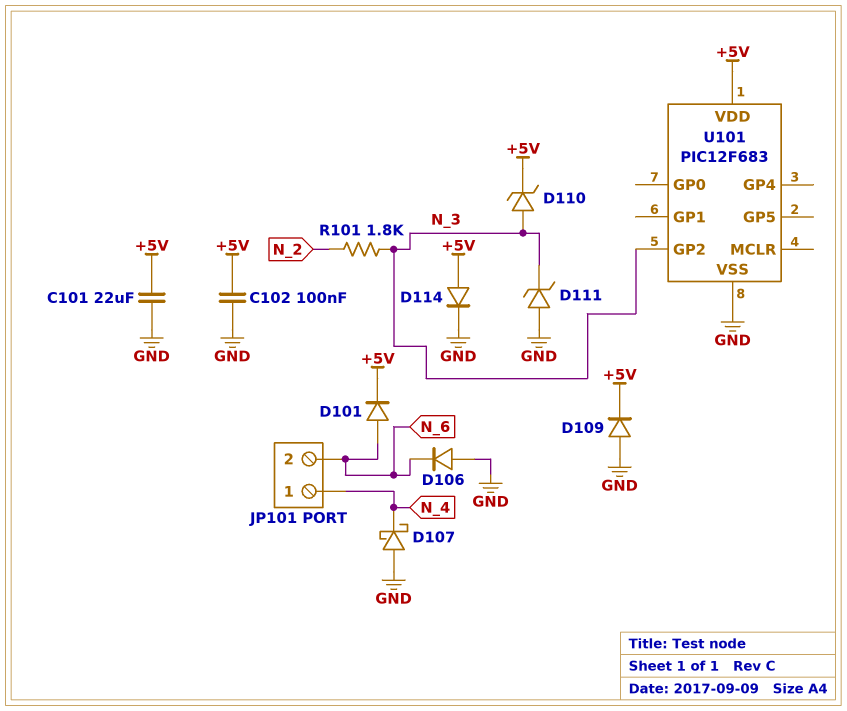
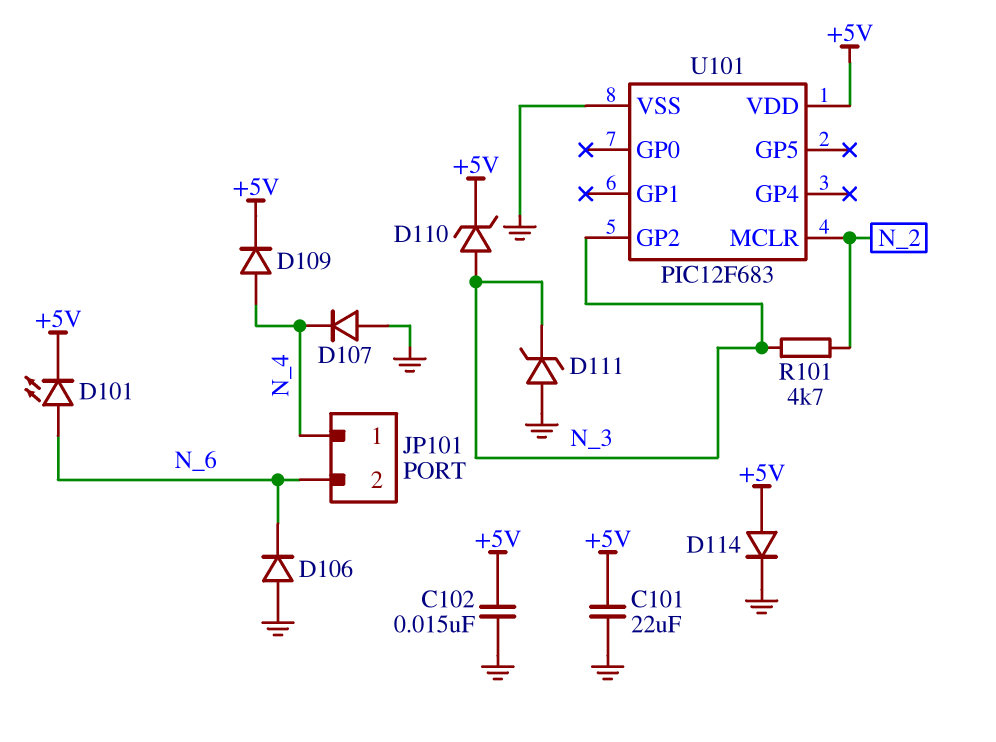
C102: 100nF (+5V, GND) -> 15nF (+5V, GND)
D101: diode (A N_6, K +5V) -> LED (A N_6, K +5V)
D107: schottky (A GND, K N_4) -> diode (A GND, K N_4)
D109: diode (A GND, K +5V) -> diode (A N_4, K +5V)
R101: 1.8k (N_2, N_3) -> 4.7k (N_2, N_3)
U101 pin MCLR: none -> N_2

